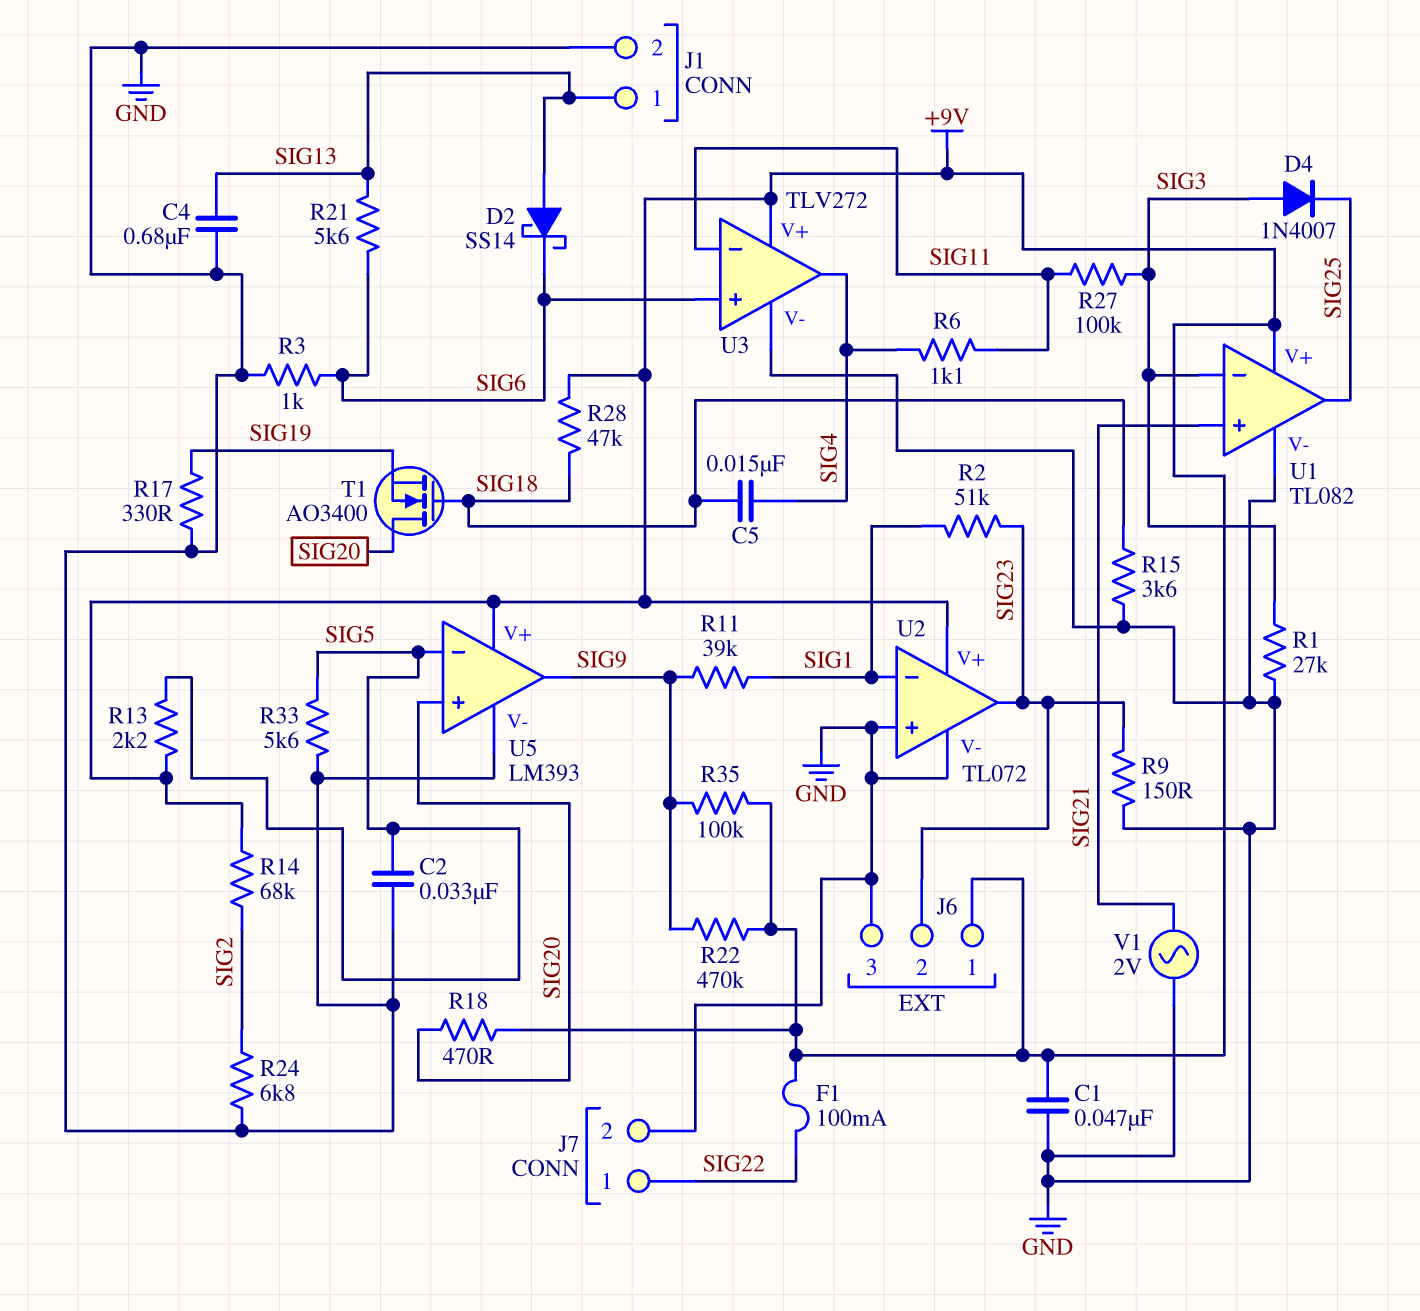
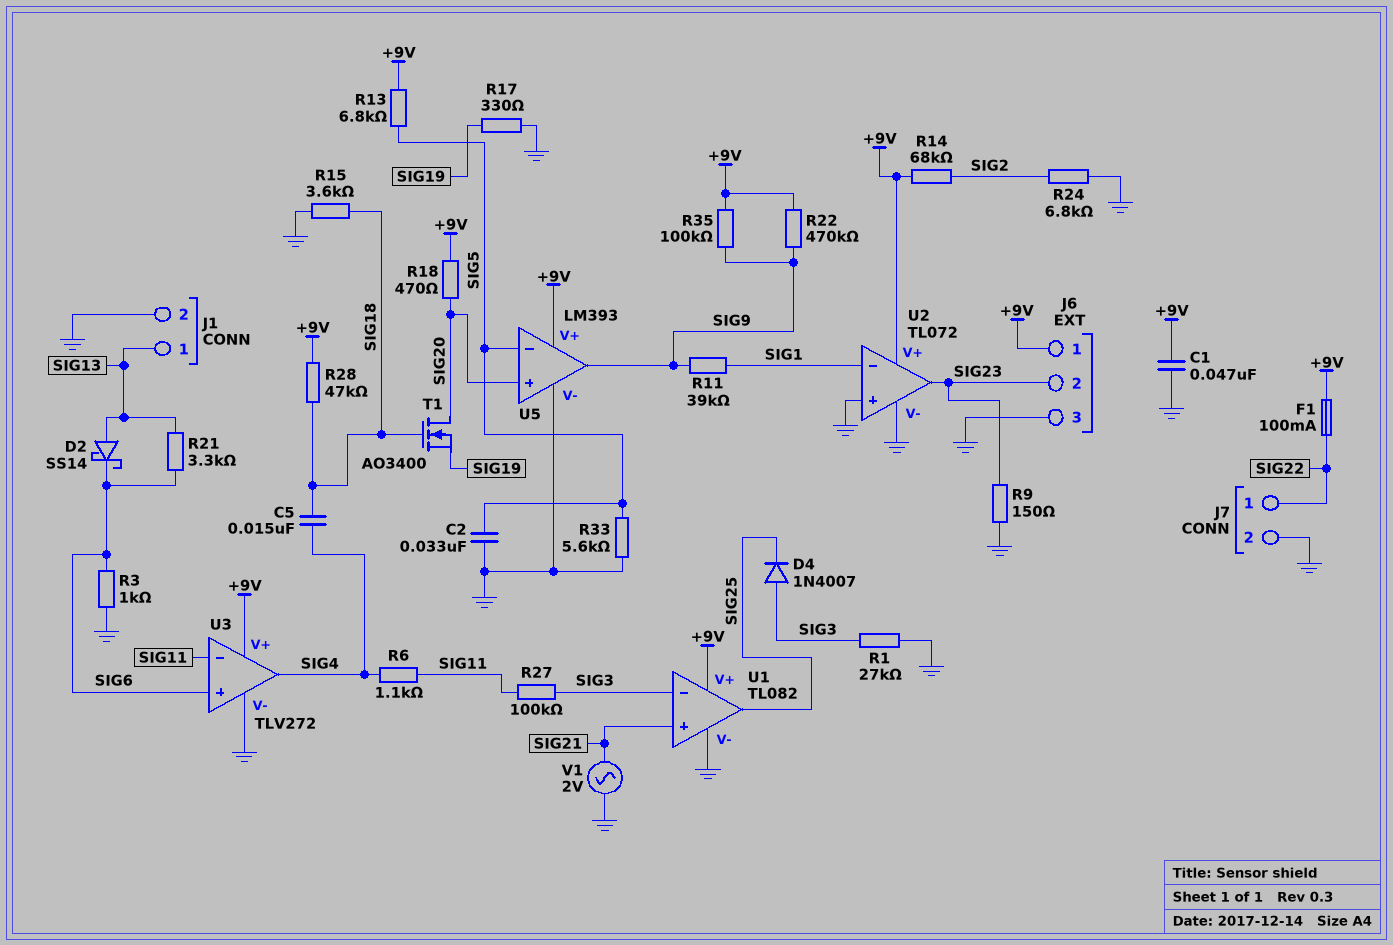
C4: 680nF (GND, SIG13) -> none
R2: 51k (SIG1, SIG23) -> none
R13: 2.2k (+9V, SIG5) -> 6.8k (+9V, SIG5)
R21: 5.6k (SIG6, SIG13) -> 3.3k (SIG6, SIG13)

